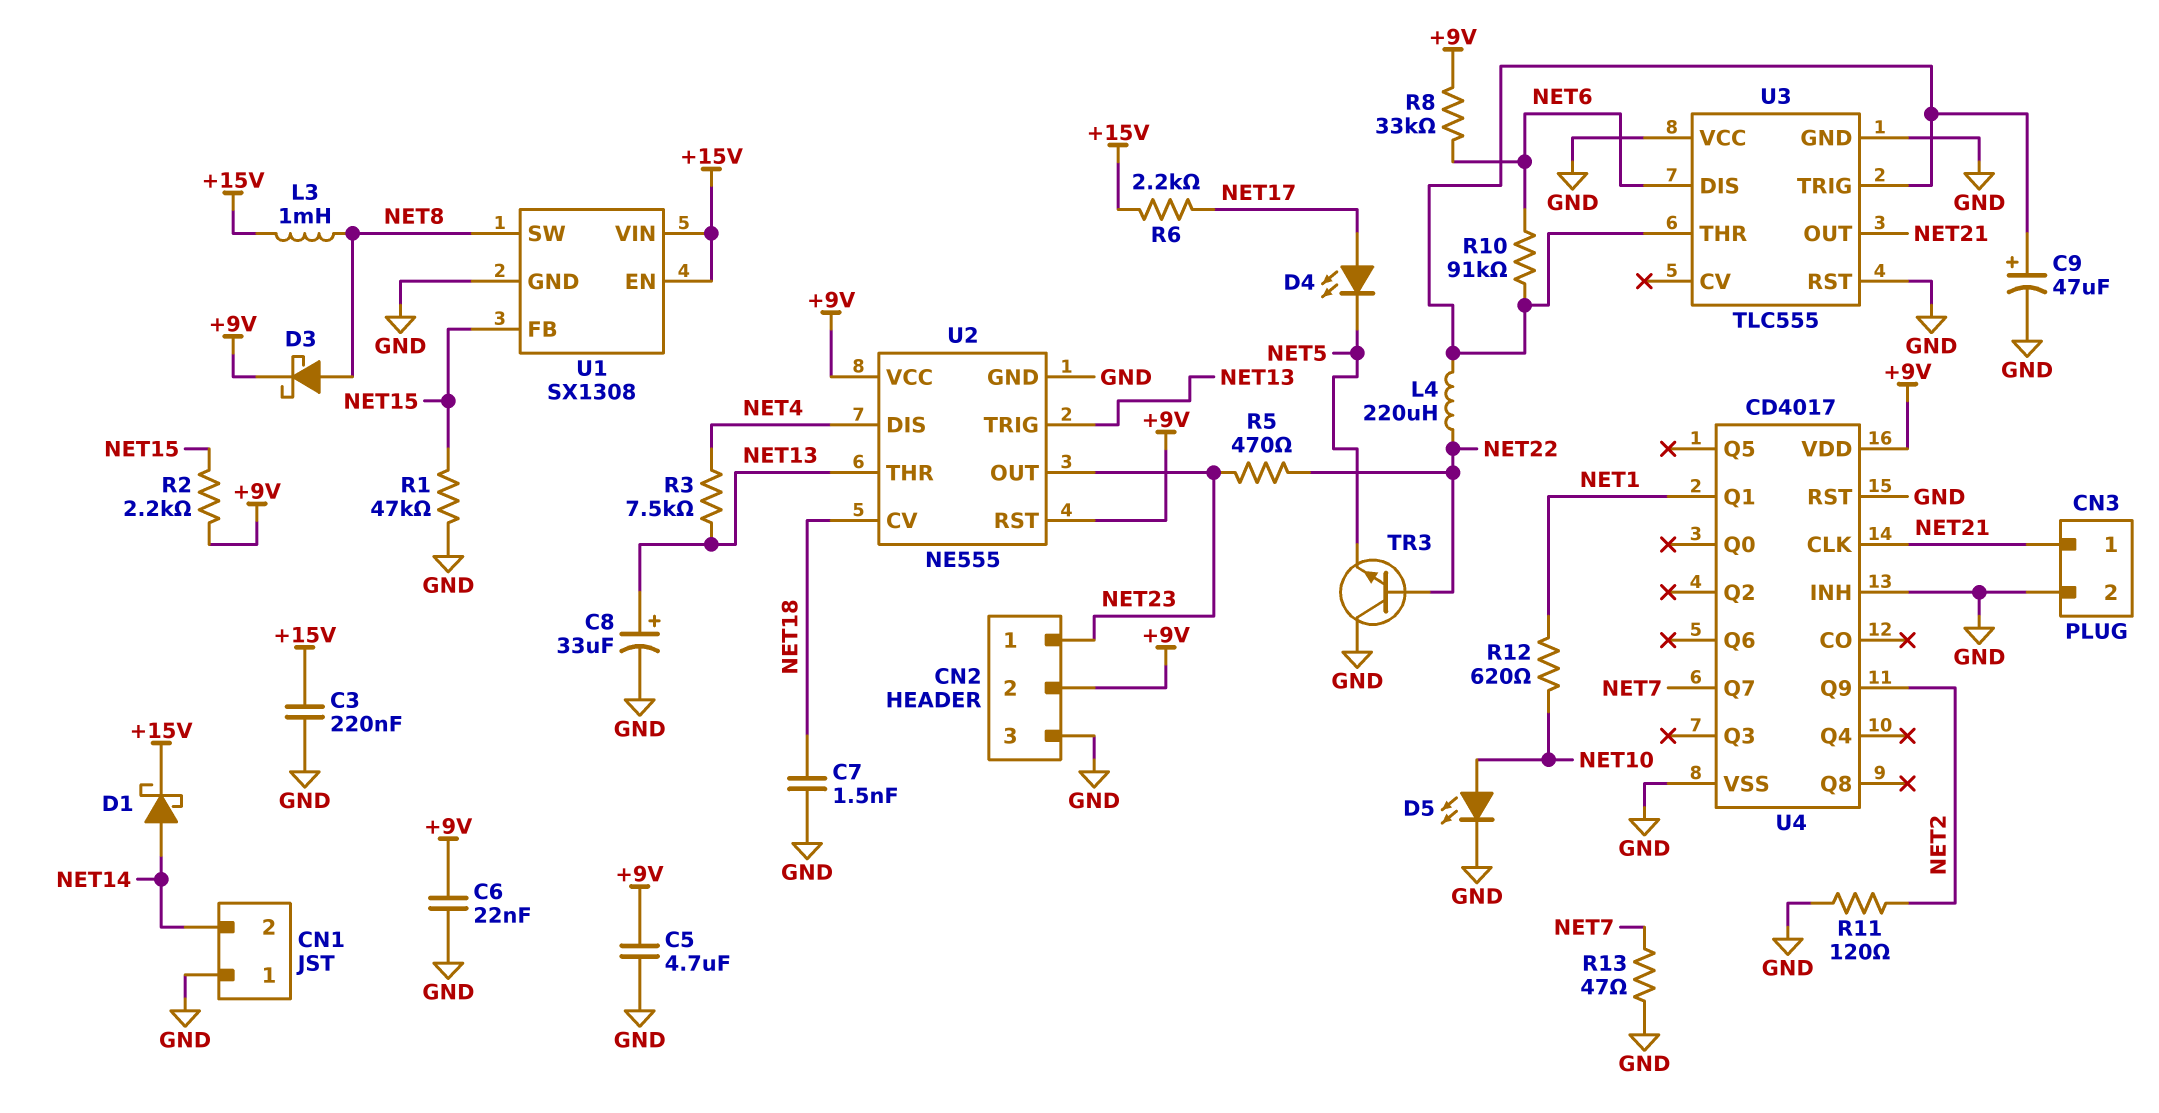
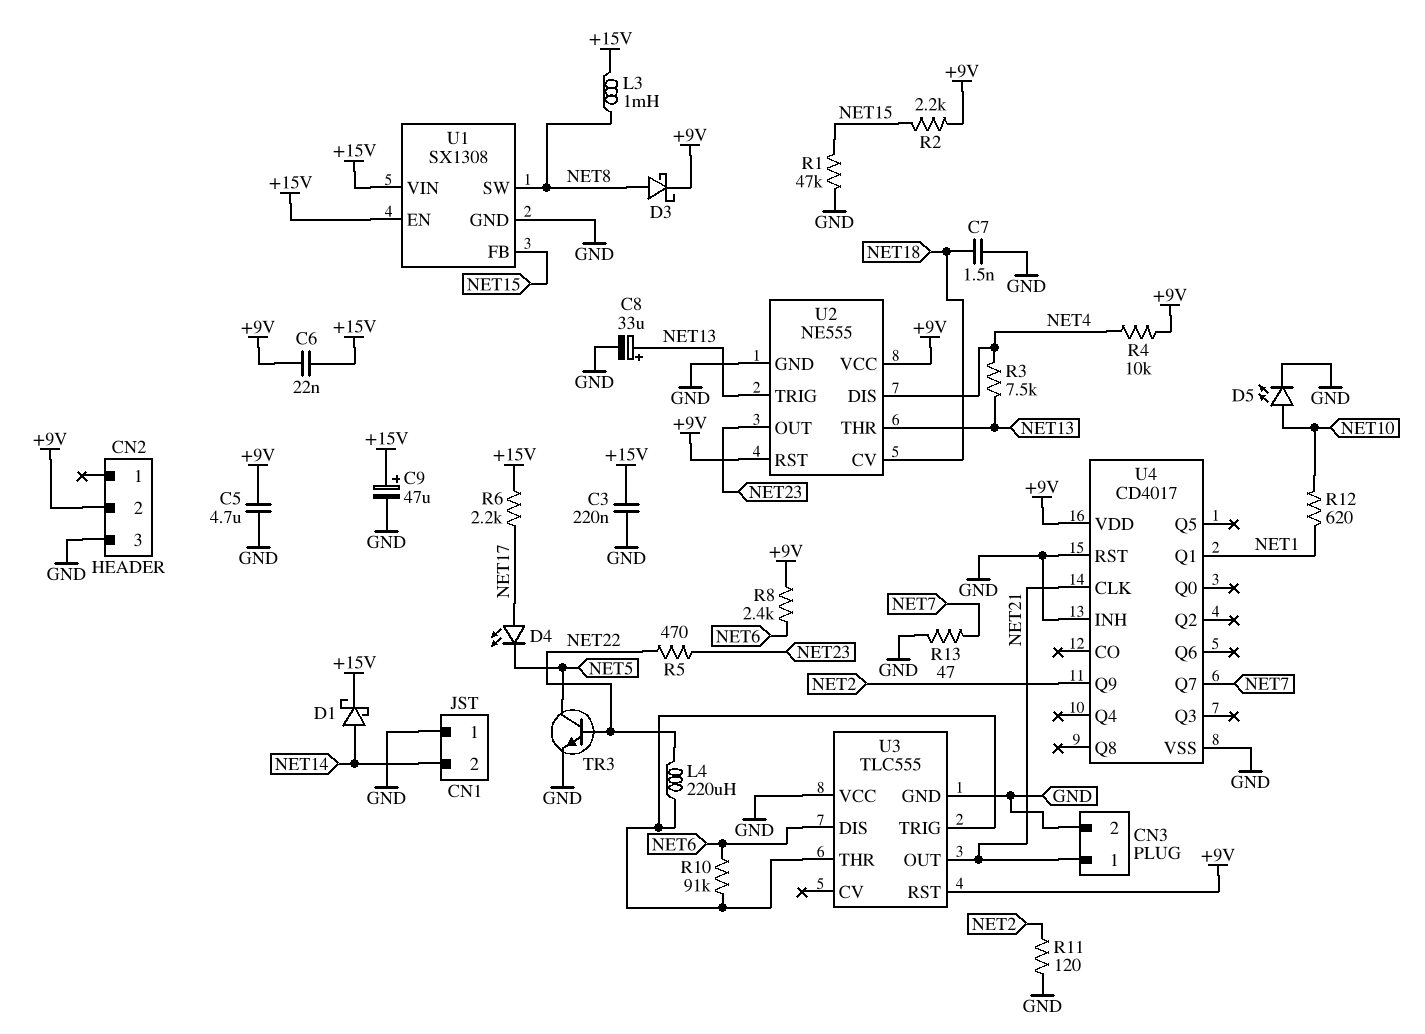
C6: 22nF (+9V, GND) -> 22nF (+9V, +15V)
C9: 47uF (plus U3/THR, minus GND) -> 47uF (plus +15V, minus GND)
CN2 pin 1: NET23 -> none
R4: none -> 10k (+9V, NET4)
R8: 33k (+9V, NET6) -> 2.4k (+9V, NET6)
TR3: NPN (B NET22, C GND, E NET5) -> NPN (B NET22, C NET5, E GND)
U3 pin RST: GND -> +9V

